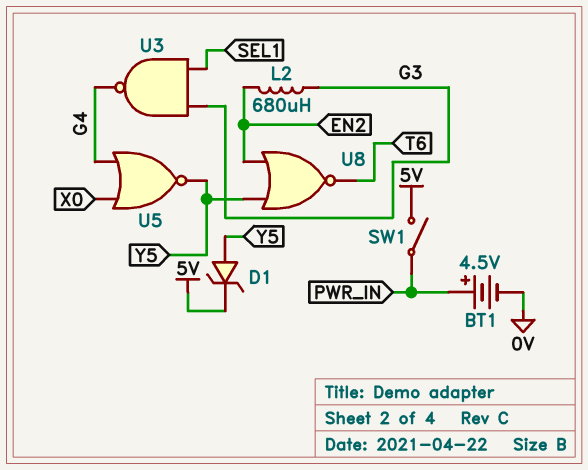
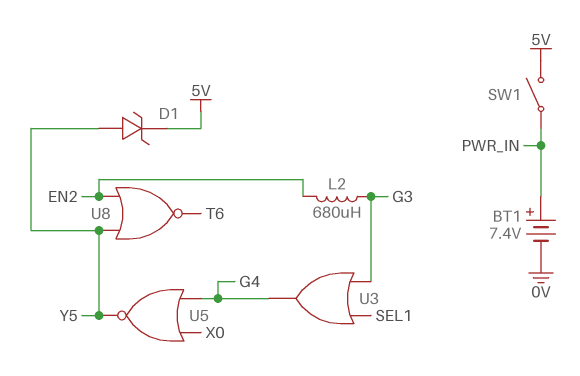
BT1: 4.5V (plus PWR_IN, minus 0V) -> 7.4V (plus PWR_IN, minus 0V)
U3: NAND (in G3, in SEL1, out G4) -> OR (in G3, in SEL1, out G4)

